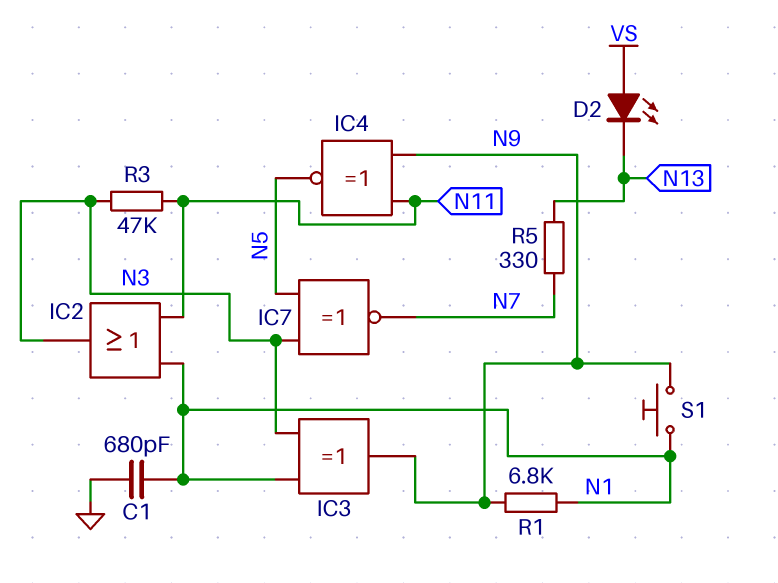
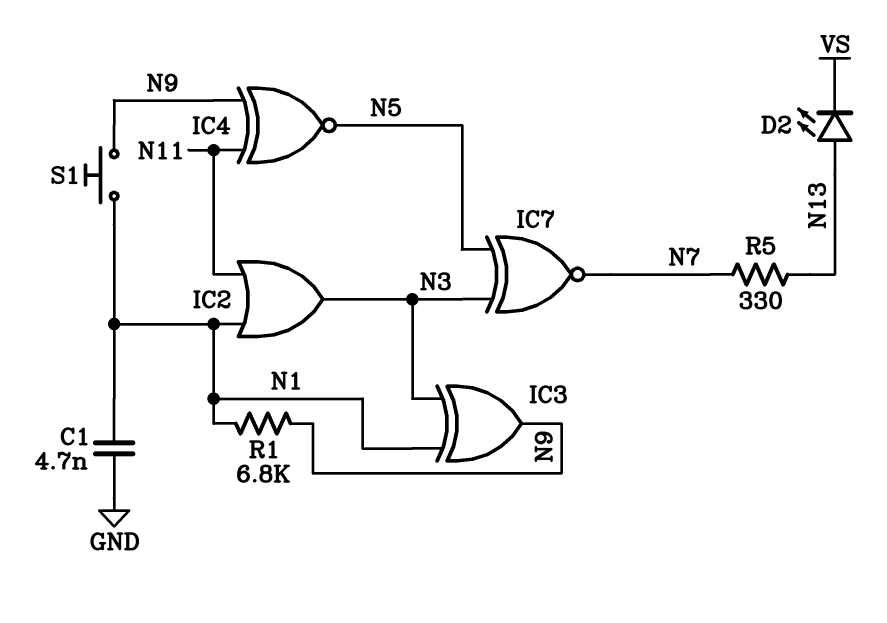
C1: 680pF (GND, N1) -> 4.7nF (GND, N1)
D2: LED (A VS, K N13) -> LED (A N13, K VS)
R3: 47k (N3, N11) -> none

